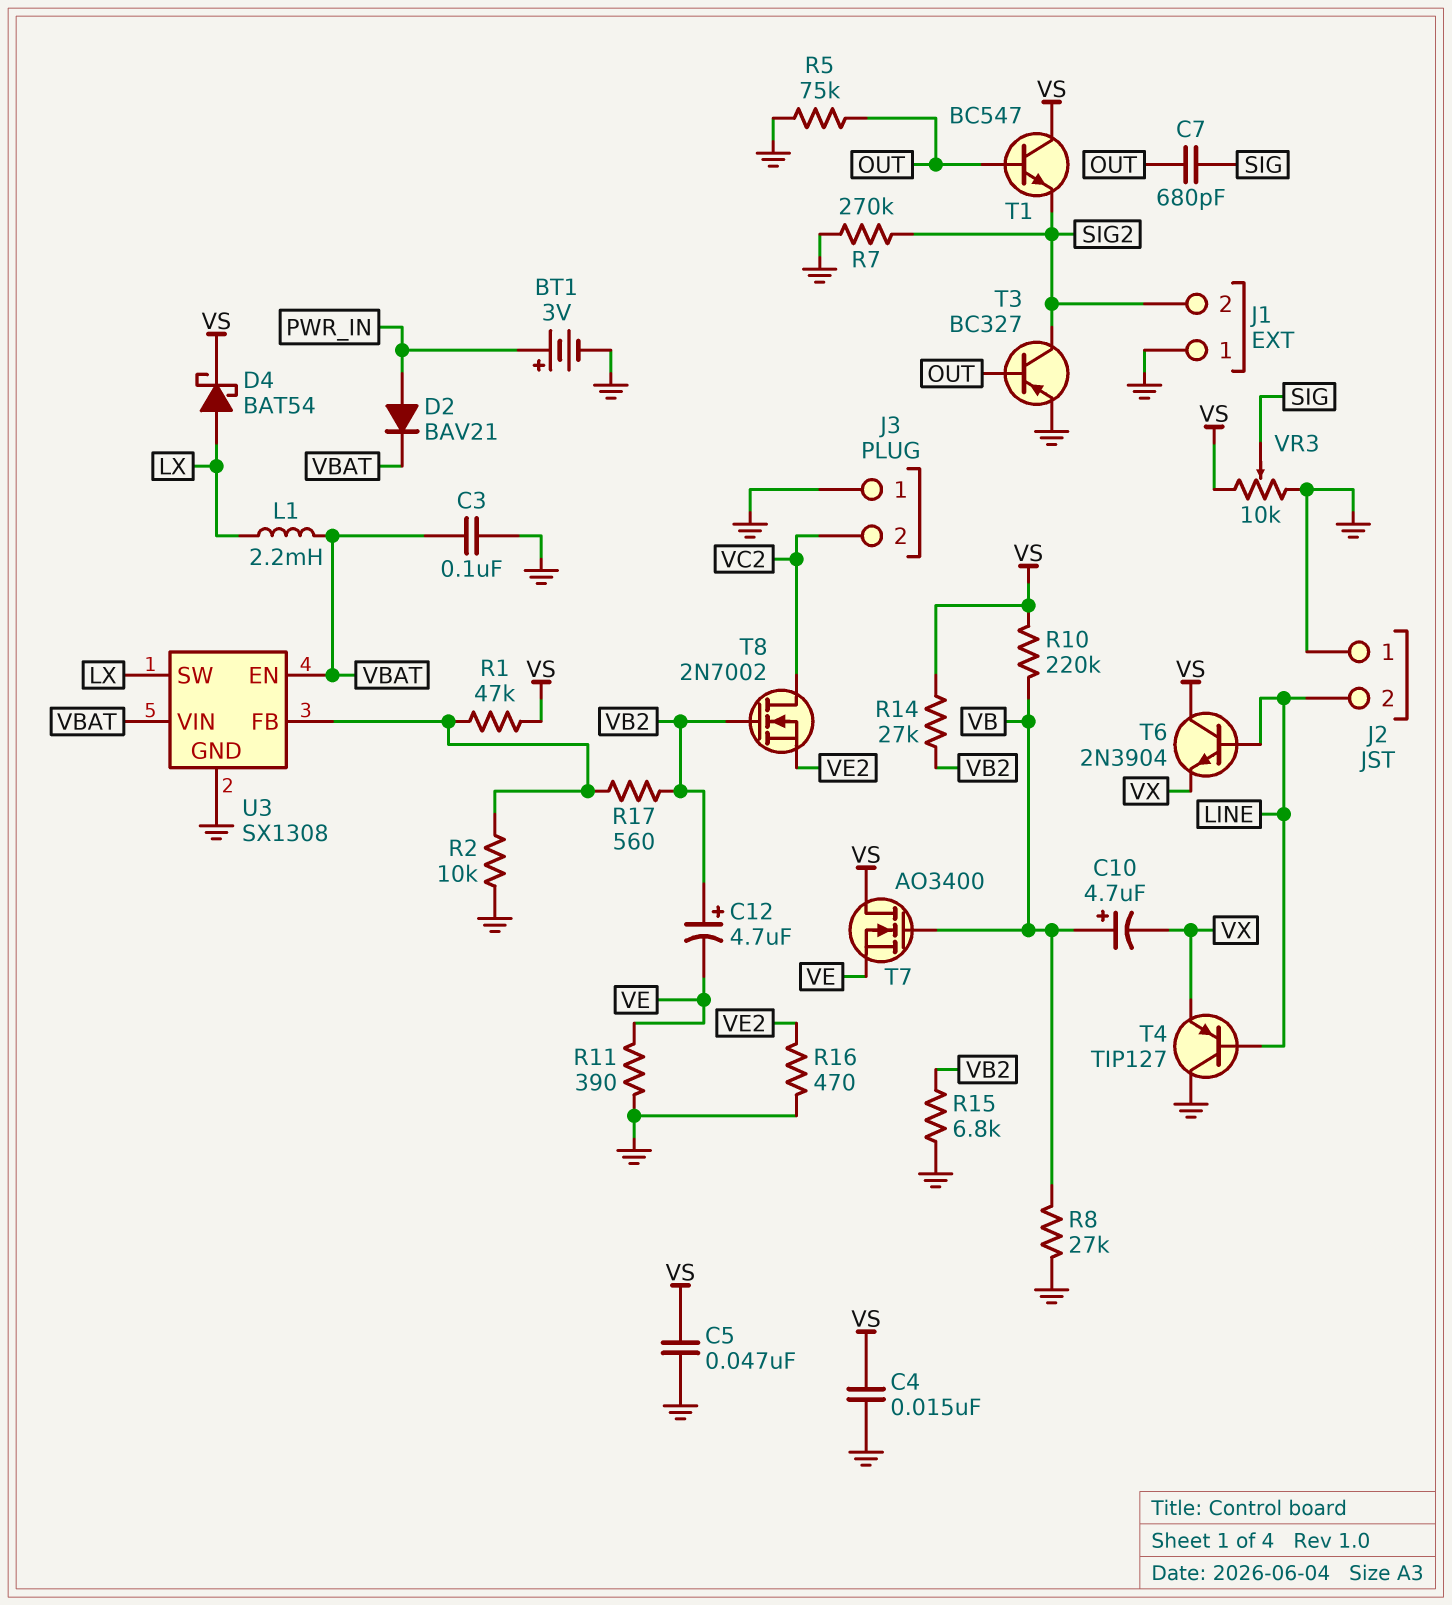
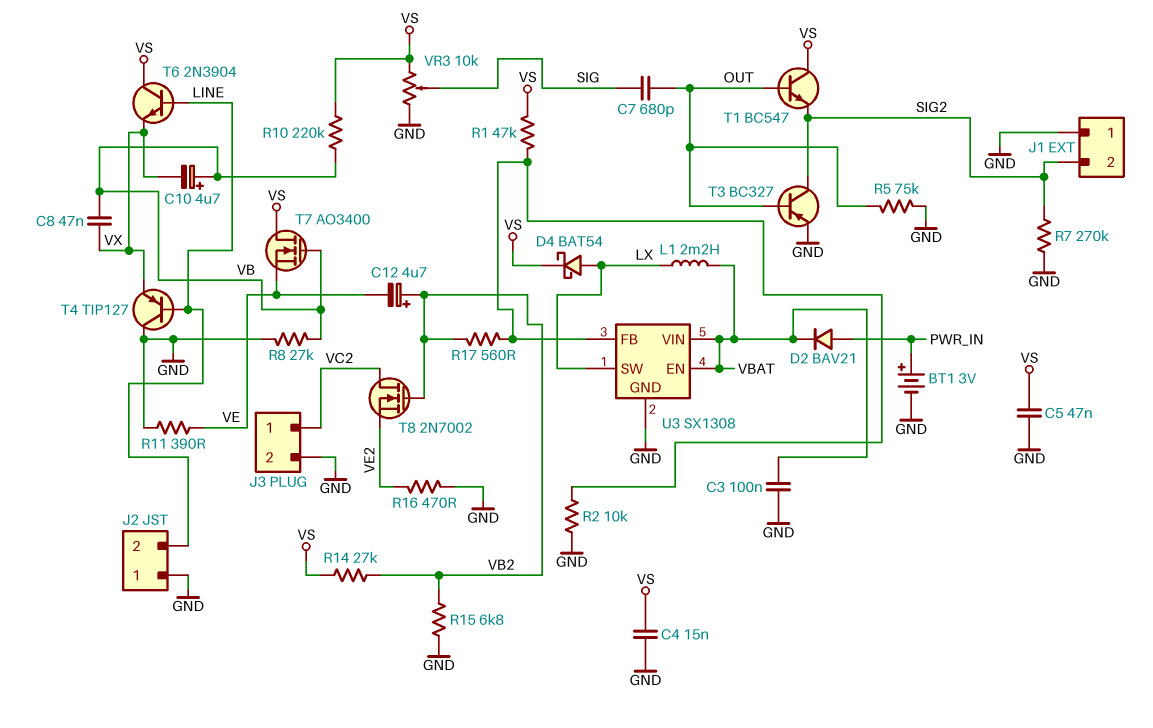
C8: none -> 47nF (VB, VX)
J3 pin 1: GND -> VC2
J3 pin 2: VC2 -> GND

